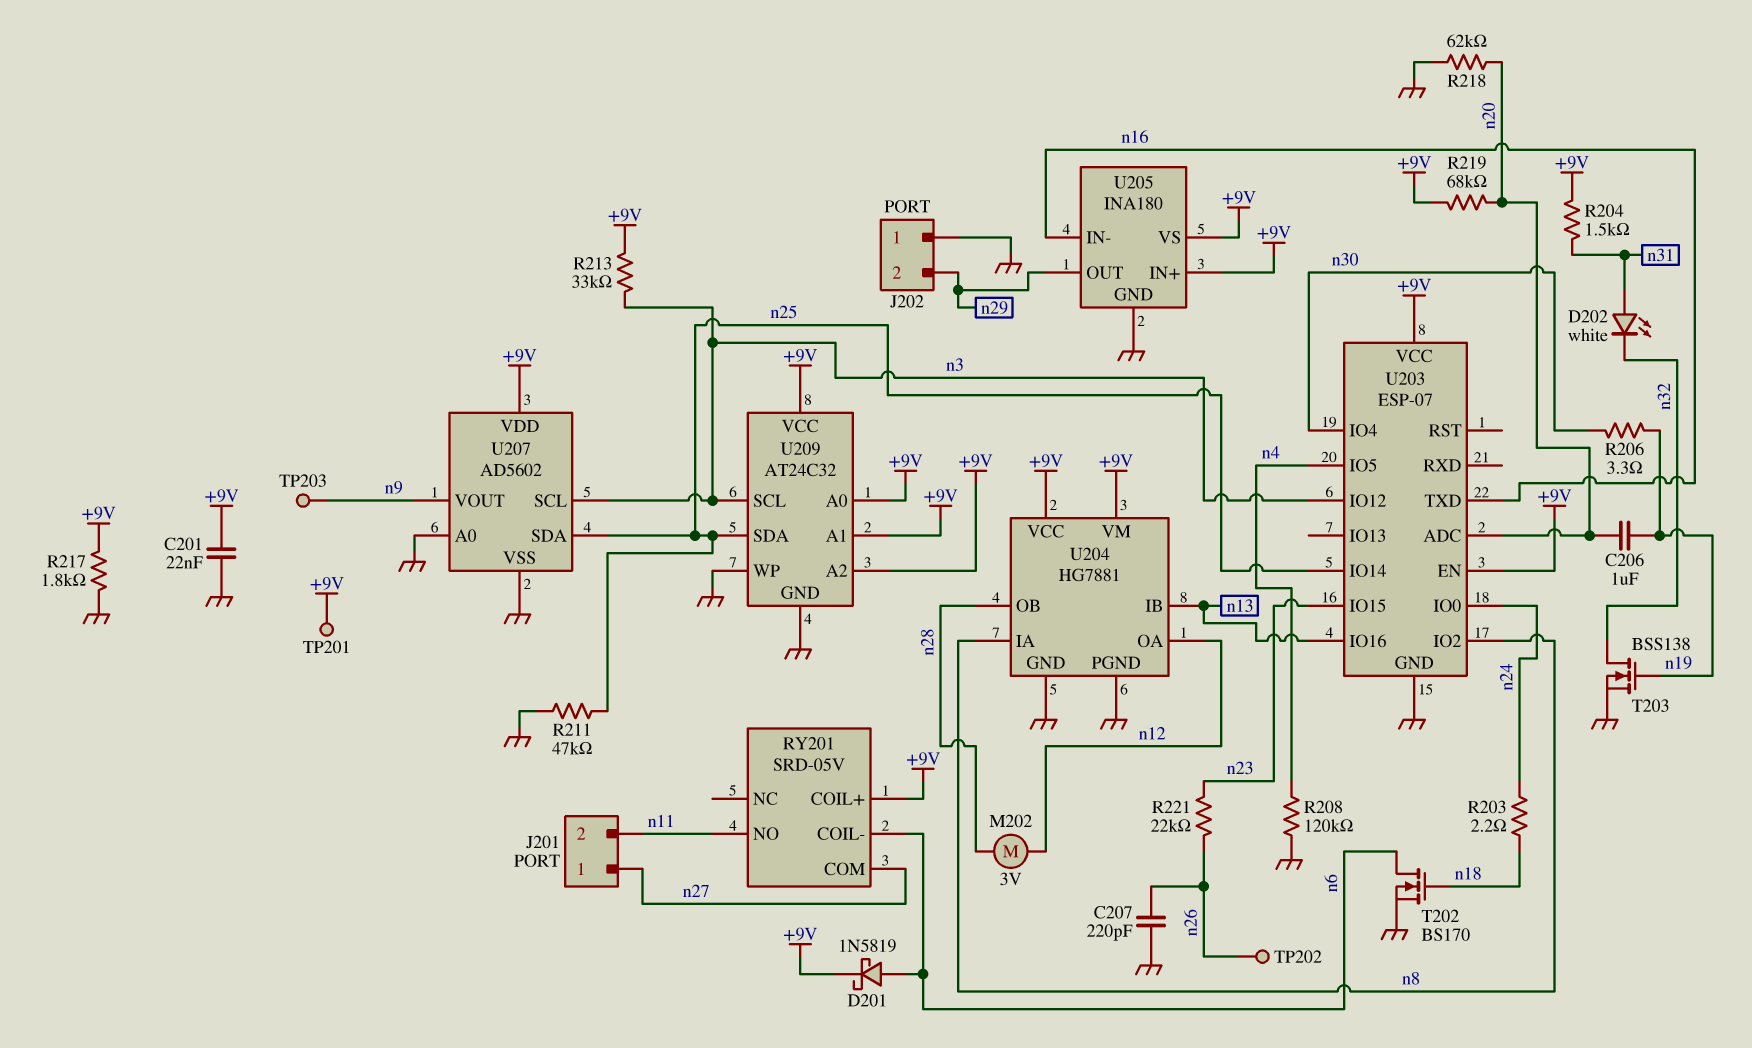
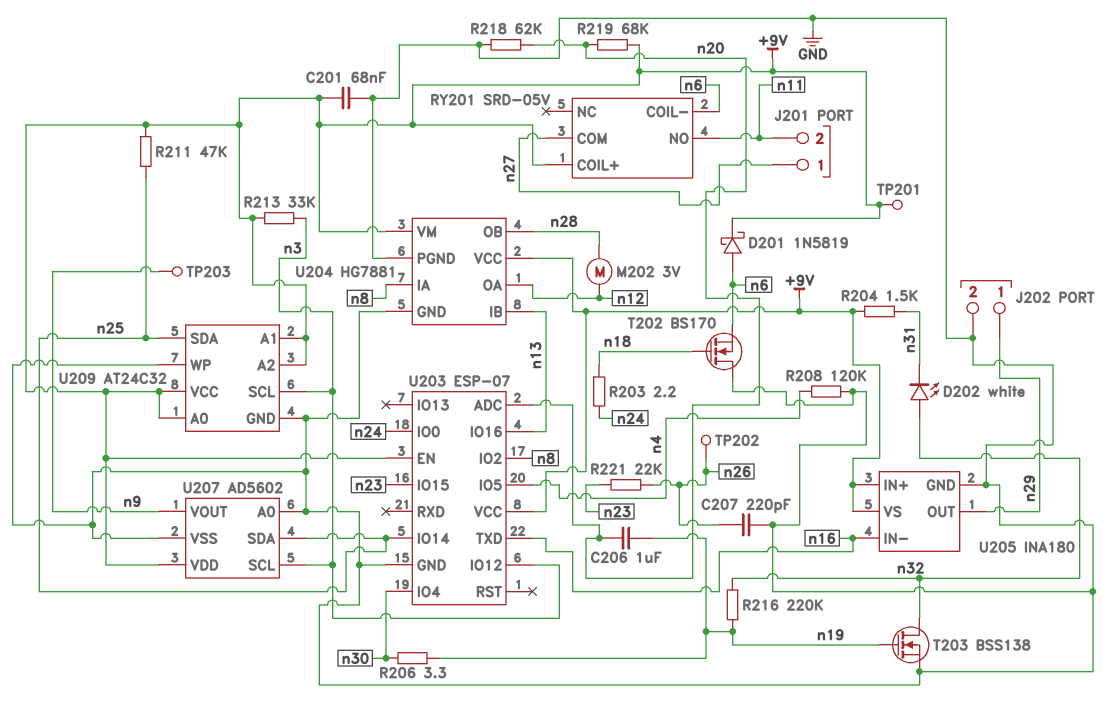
C201: 22nF (+9V, GND) -> 68nF (+9V, GND)
D202: LED white (A n31, K n32) -> LED white (A n32, K n31)
J202 pin 1: GND -> n29
J202 pin 2: n29 -> GND
R211: 47k (GND, n25) -> 47k (+9V, n25)
R216: none -> 220k (n19, n32)
R217: 1.8k (+9V, GND) -> none
T202: NMOS BS170 (G n18, D n6, S GND) -> NMOS BS170 (G n18, D GND, S n6)

